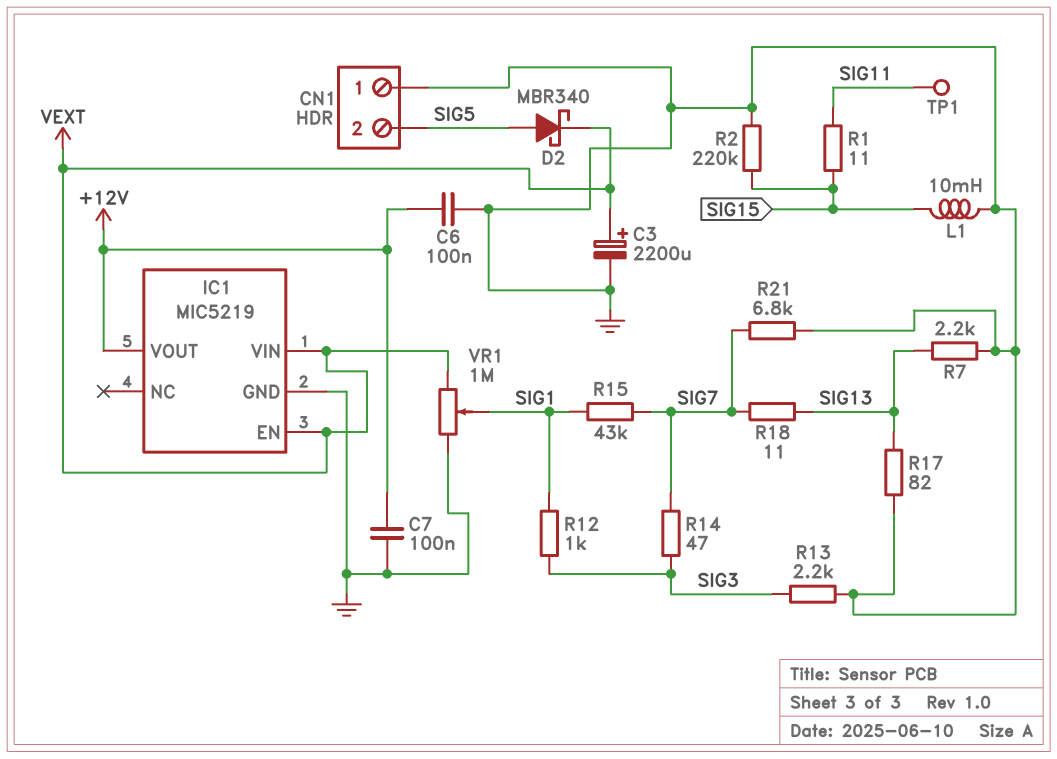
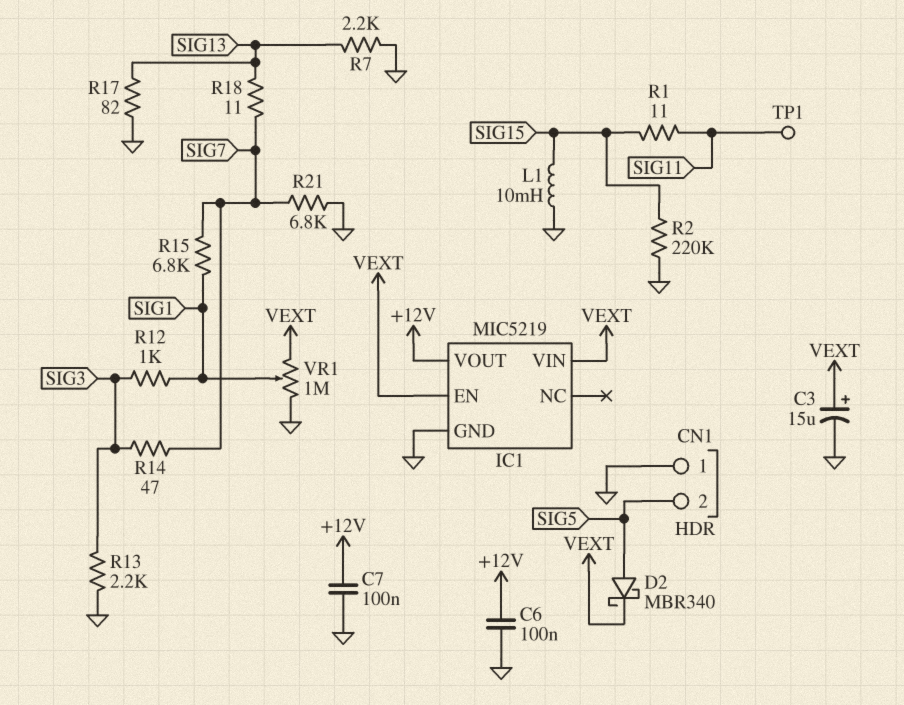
C3: 2200uF (plus VEXT, minus GND) -> 15uF (plus VEXT, minus GND)
R15: 43k (SIG1, SIG7) -> 6.8k (SIG1, SIG7)

